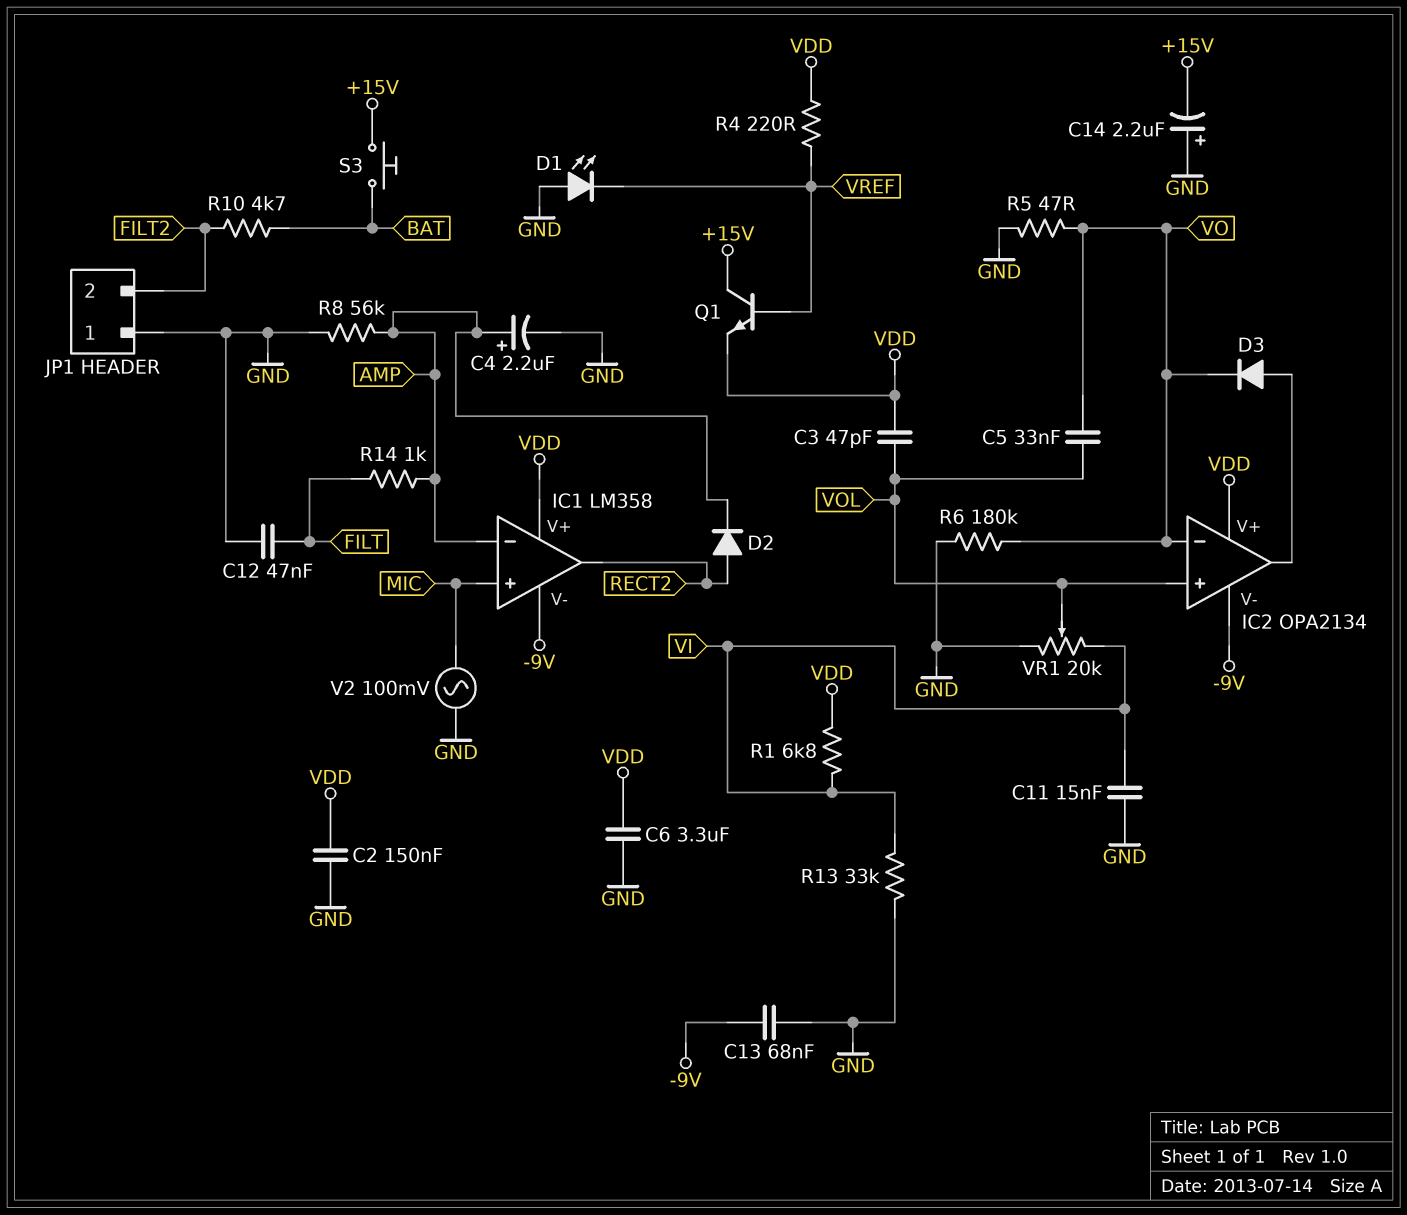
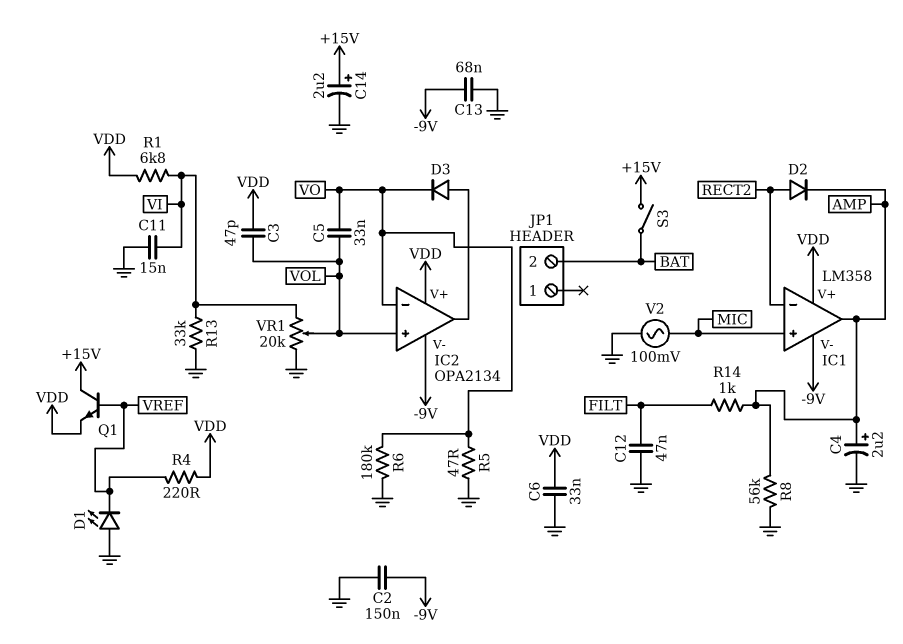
C2: 150nF (GND, VDD) -> 150nF (-9V, GND)
C6: 3.3uF (GND, VDD) -> 33nF (GND, VDD)
C14: 2.2uF (plus GND, minus +15V) -> 2.2uF (plus +15V, minus GND)
IC1 pin in-: AMP -> RECT2
IC1 pin out: RECT2 -> AMP
JP1 pin 1: GND -> none
JP1 pin 2: FILT2 -> BAT
R10: 4.7k (BAT, FILT2) -> none
S3: button (+15V, BAT) -> switch (+15V, BAT)

